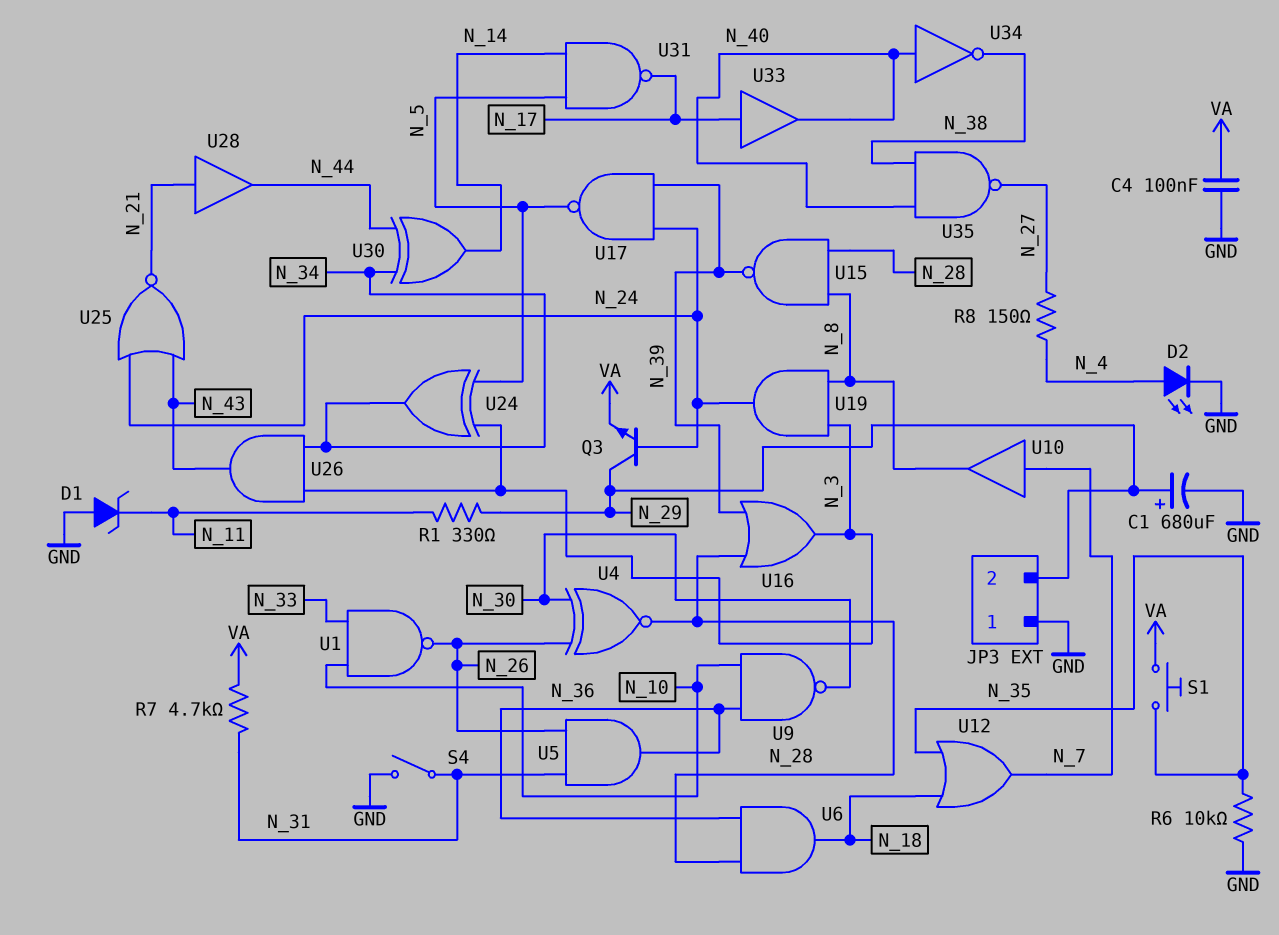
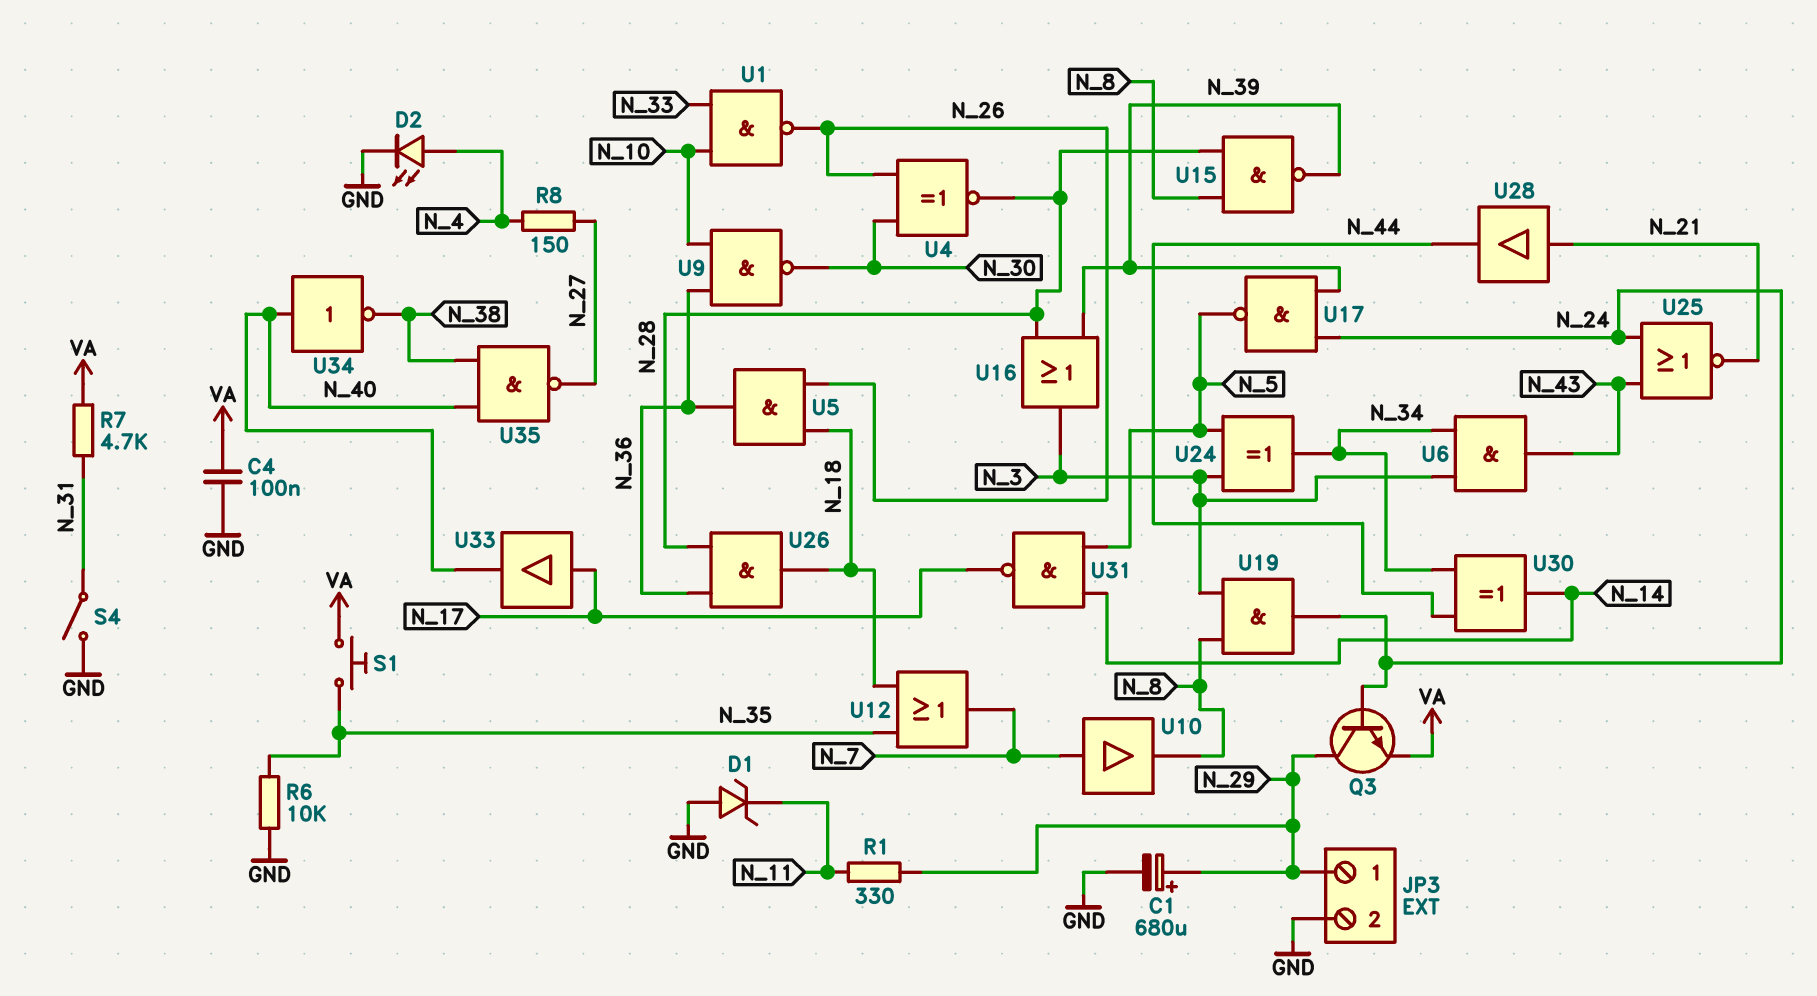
JP3 pin 1: GND -> N_29
JP3 pin 2: N_29 -> GND
U5: AND (in N_26, in N_31, out N_36) -> AND (in N_18, in N_26, out N_36)
U6: AND (in N_28, in N_36, out N_18) -> AND (in N_3, in N_34, out N_43)
U26: AND (in N_3, in N_34, out N_43) -> AND (in N_28, in N_36, out N_18)

